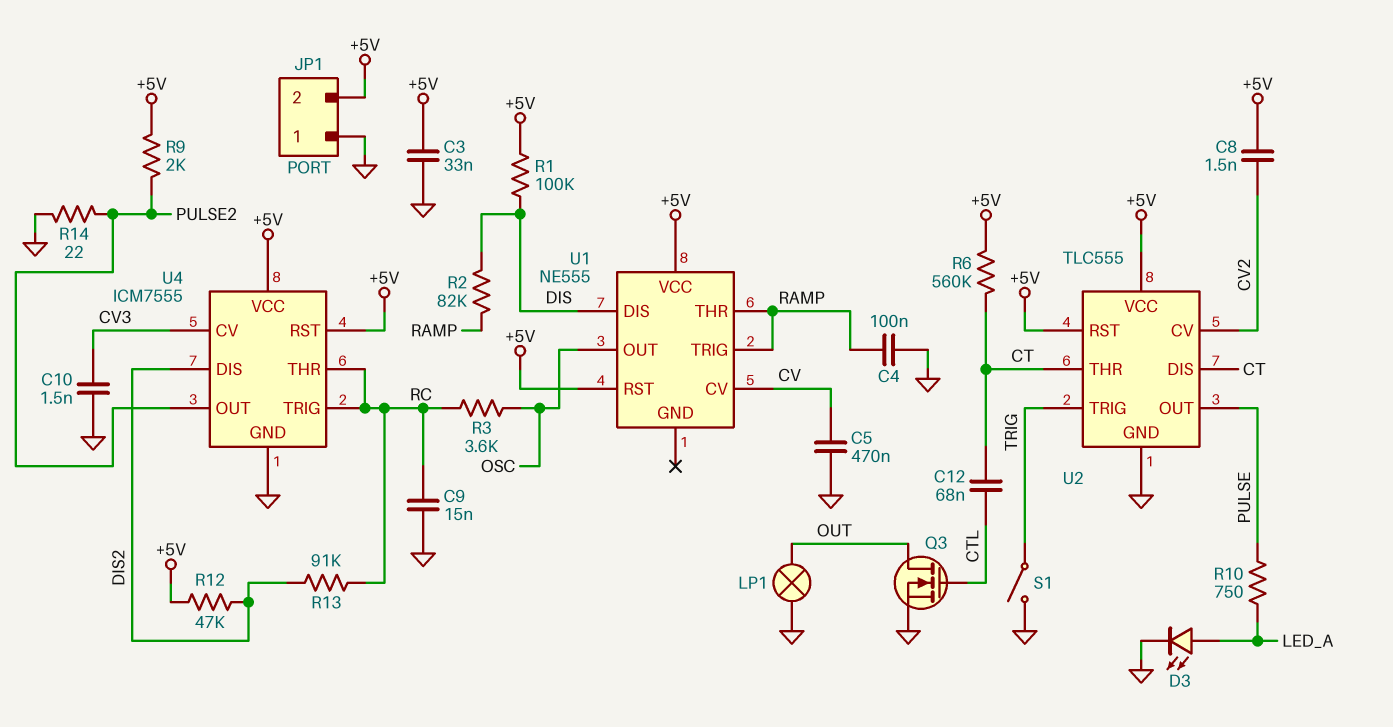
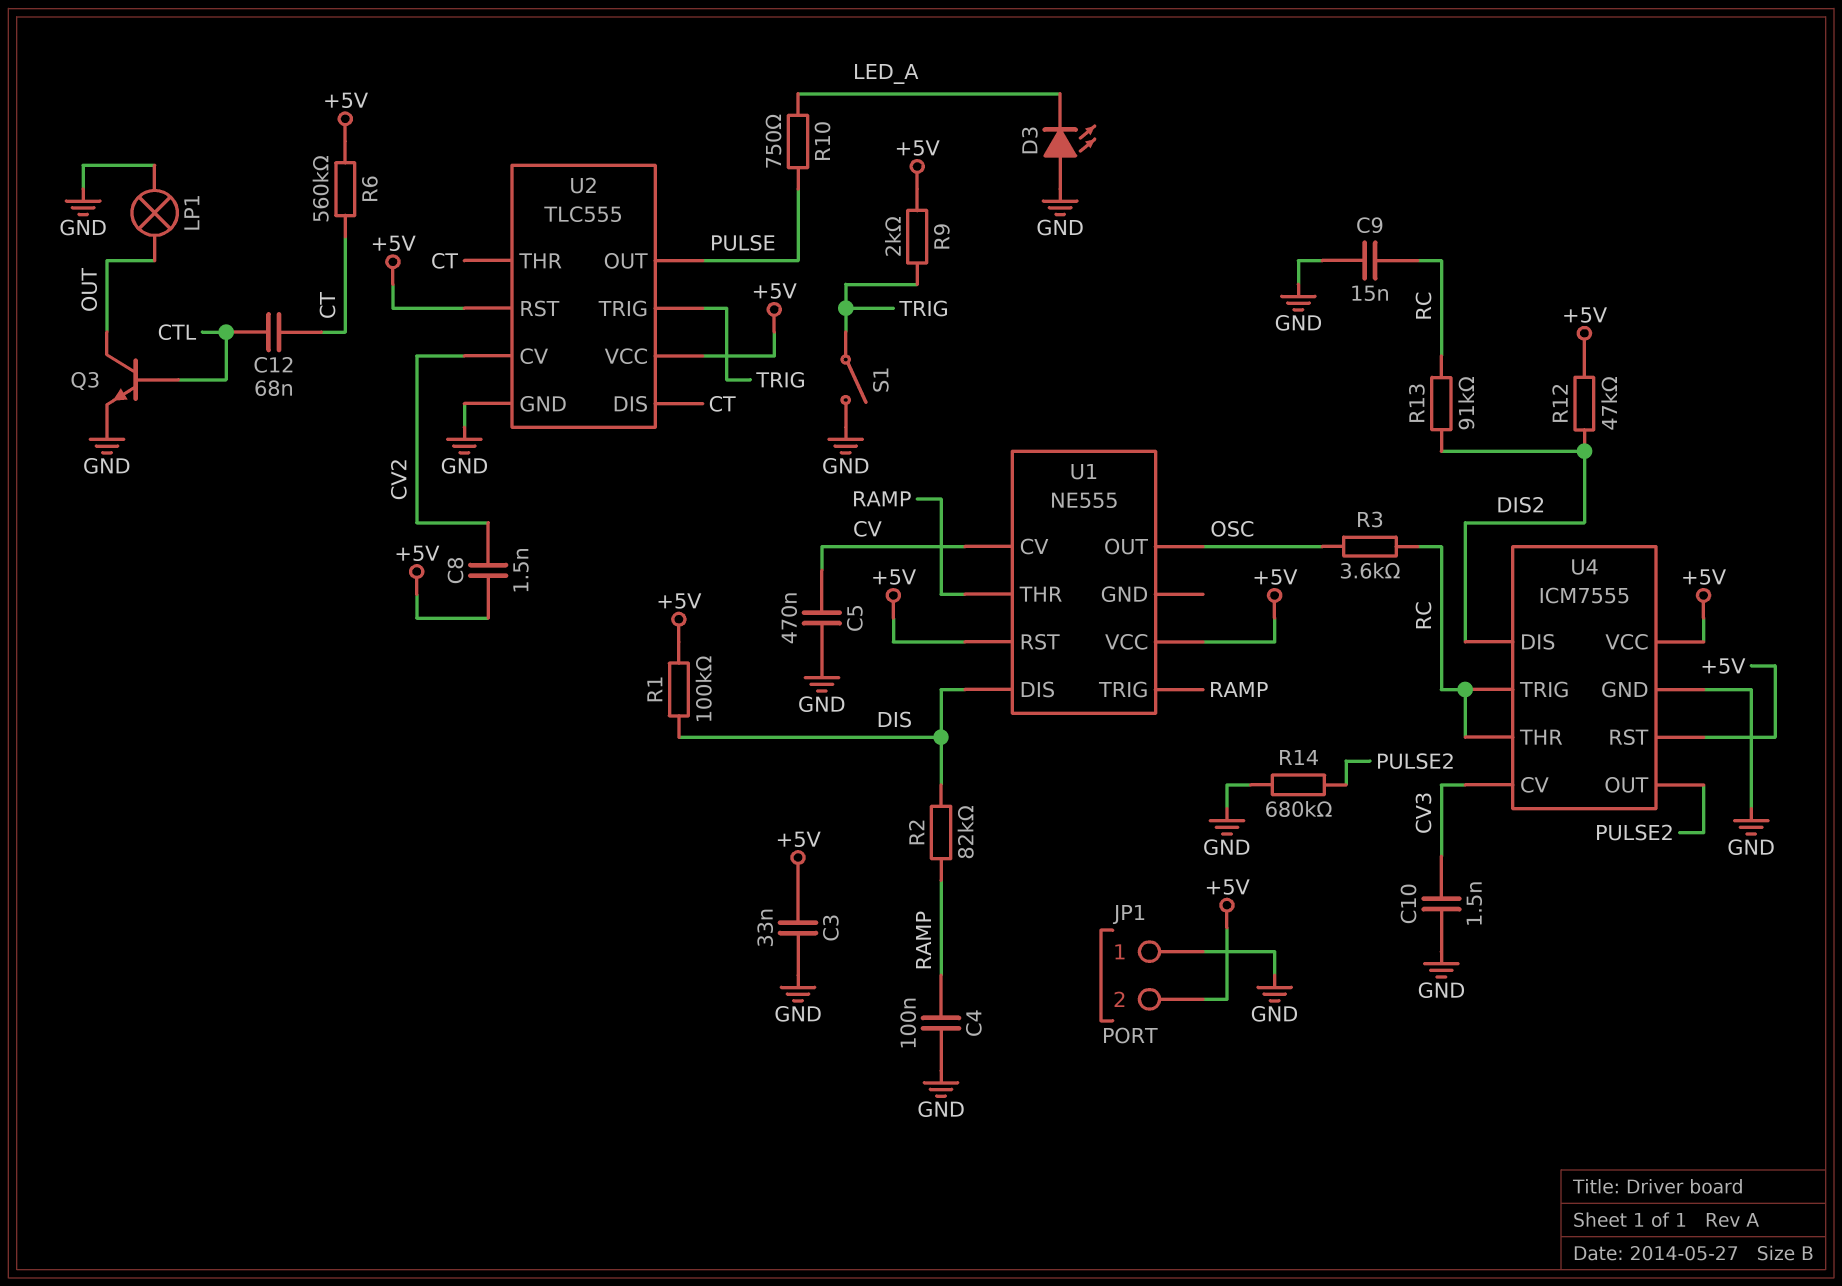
D3: LED (A LED_A, K GND) -> LED (A GND, K LED_A)
Q3: NMOS (G CTL, D OUT, S GND) -> NPN (B CTL, C OUT, E GND)
R9: 2k (+5V, PULSE2) -> 2k (+5V, TRIG)
R14: 22 (GND, PULSE2) -> 680k (GND, PULSE2)

